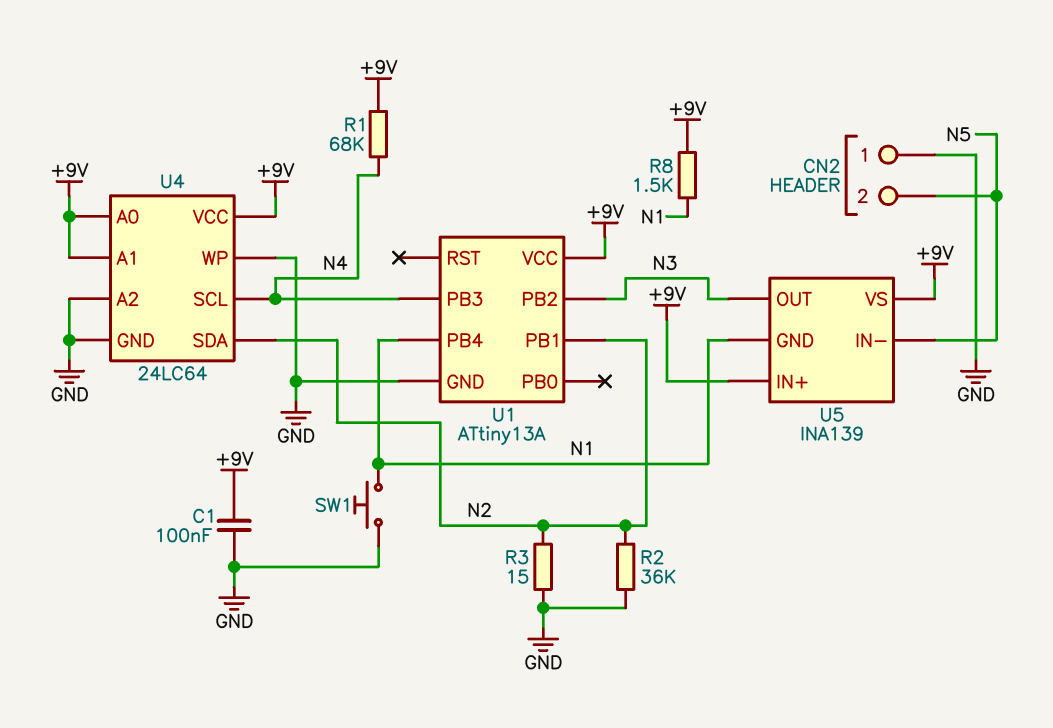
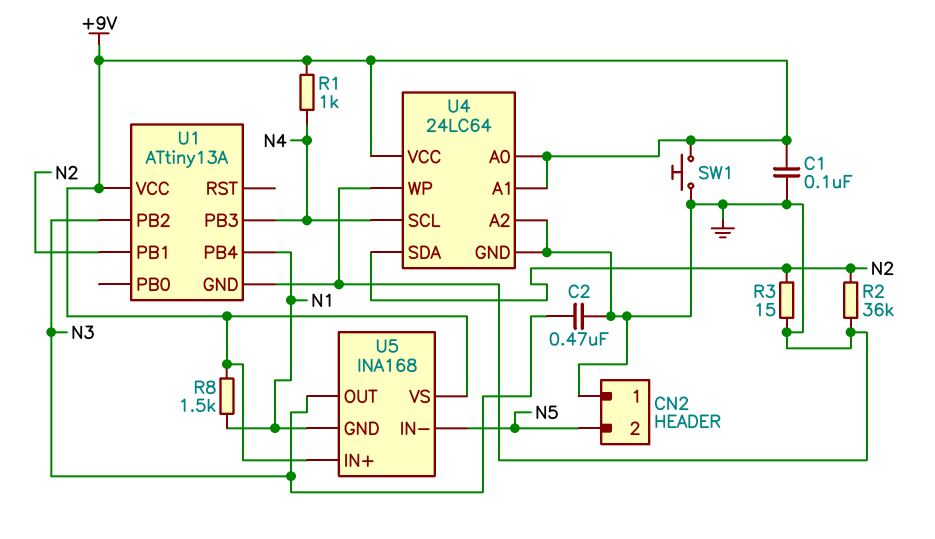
C2: none -> 470nF (GND, N3)
R1: 68k (+9V, N4) -> 1k (+9V, N4)
SW1: button (GND, N1) -> button (+9V, GND)
U5: INA139 -> INA168

